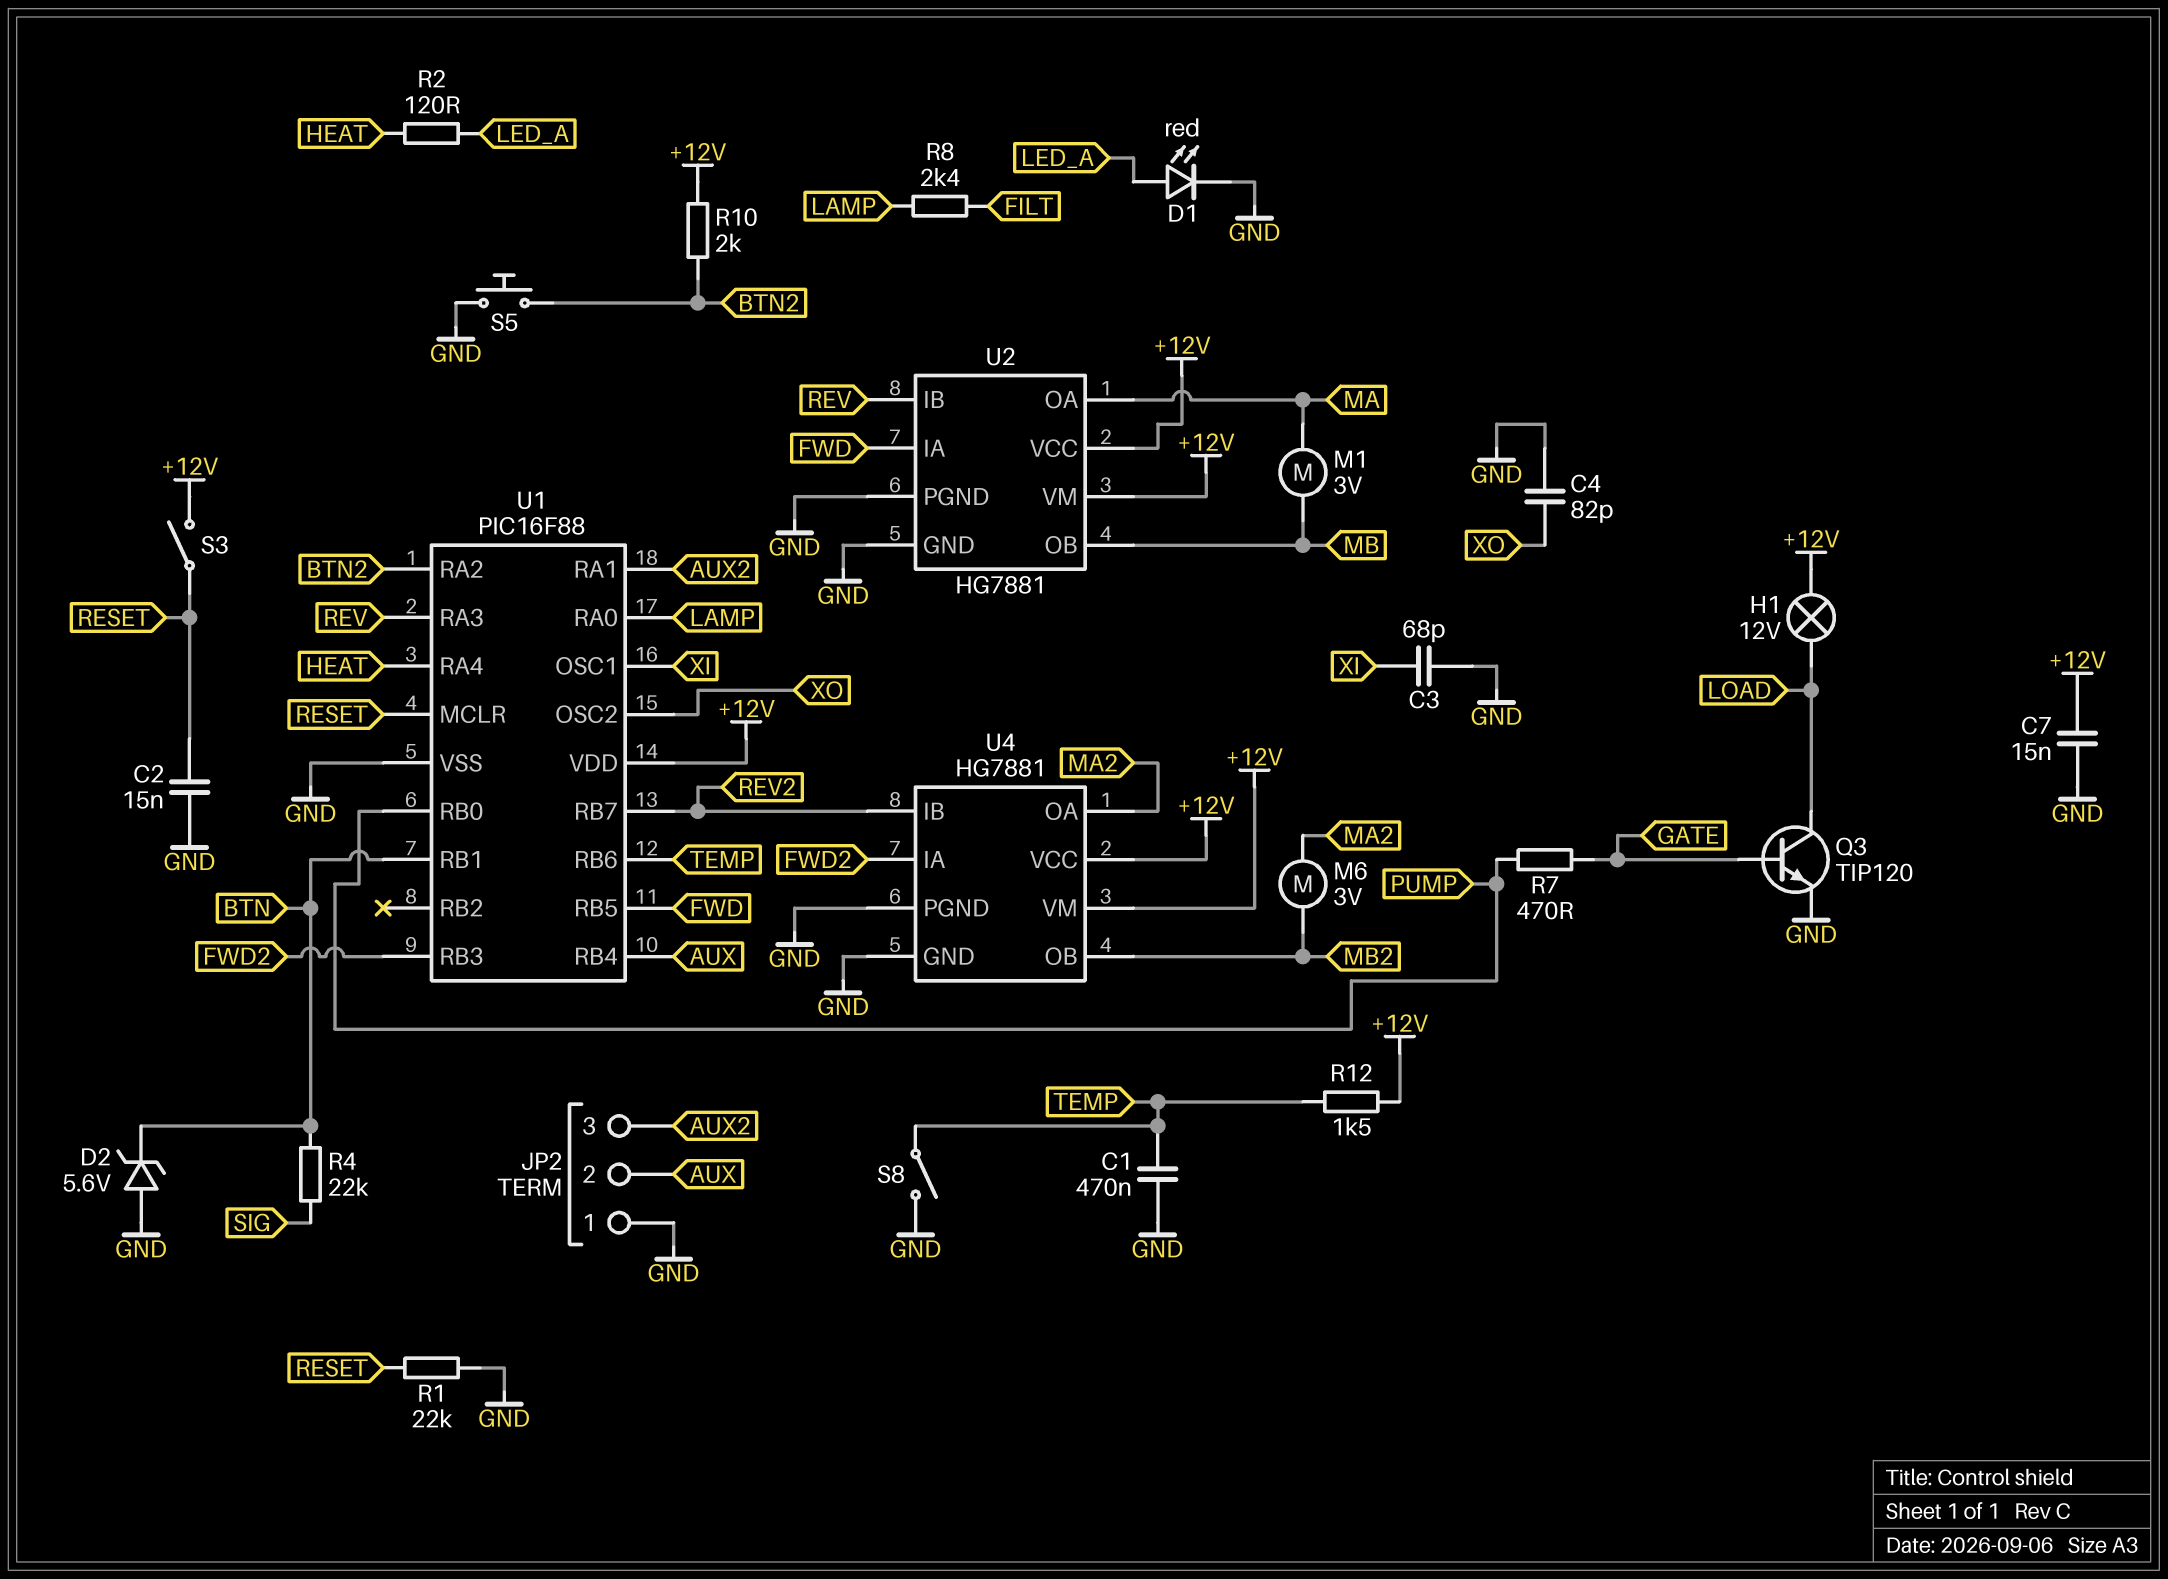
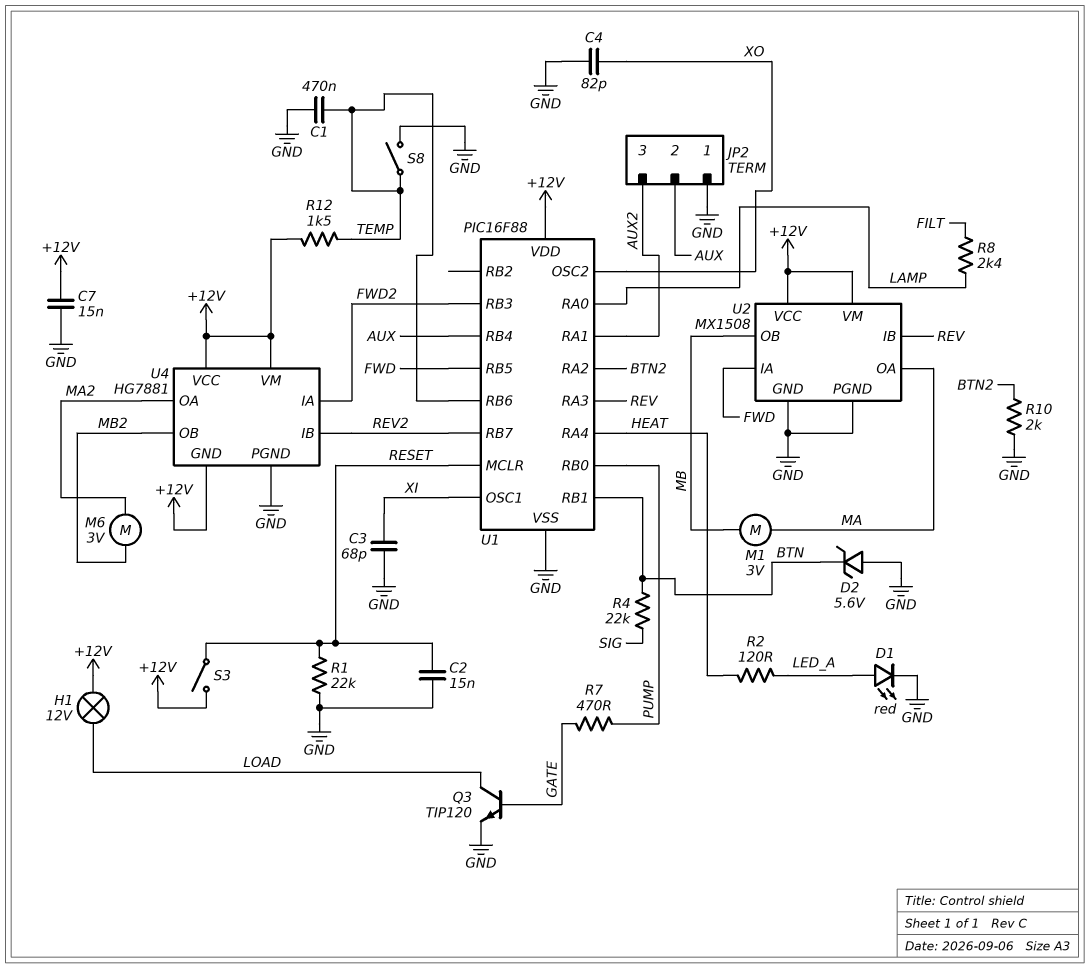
R10: 2k (+12V, BTN2) -> 2k (BTN2, GND)
S5: button (BTN2, GND) -> none
U2: HG7881 -> MX1508
U4 pin GND: GND -> +12V

